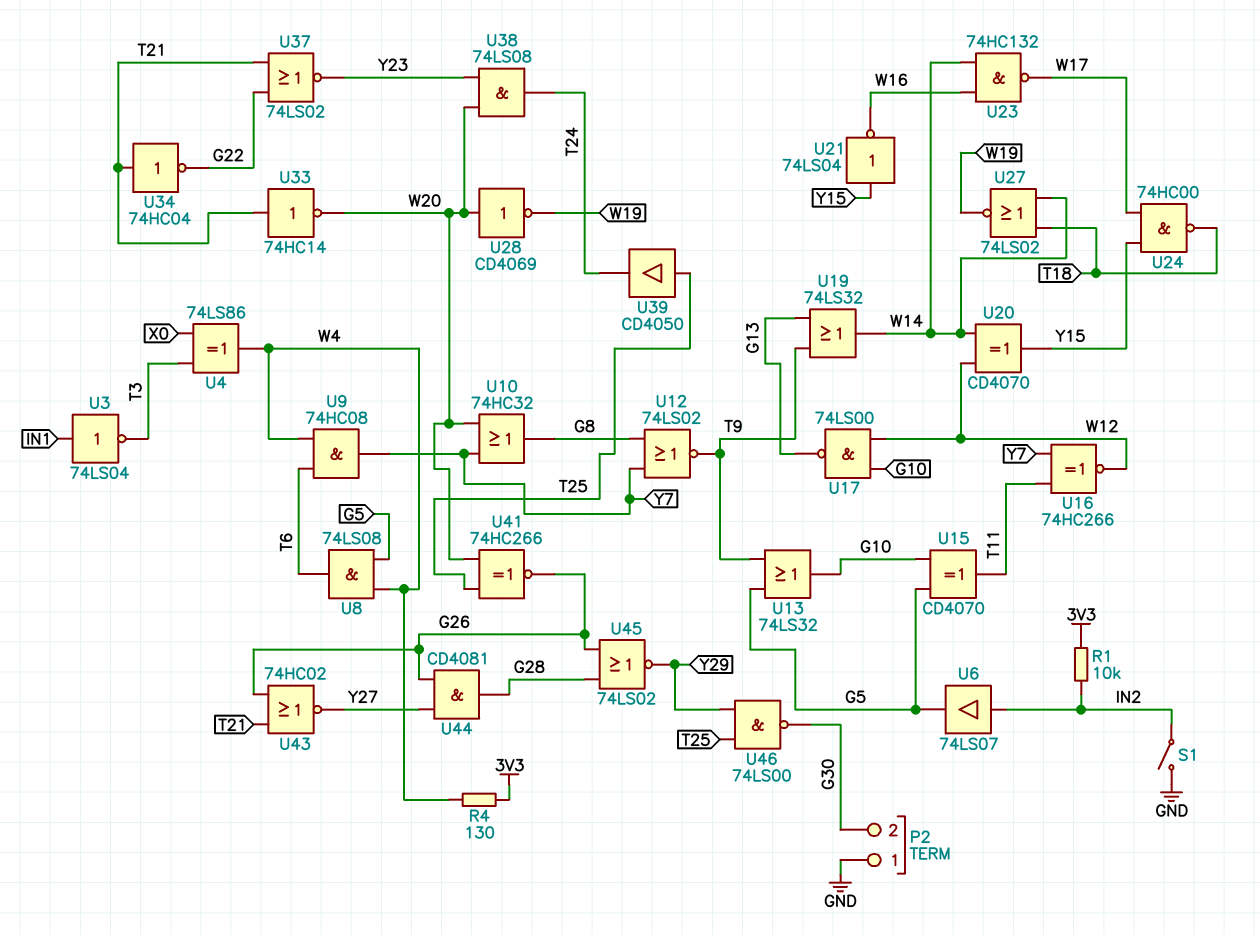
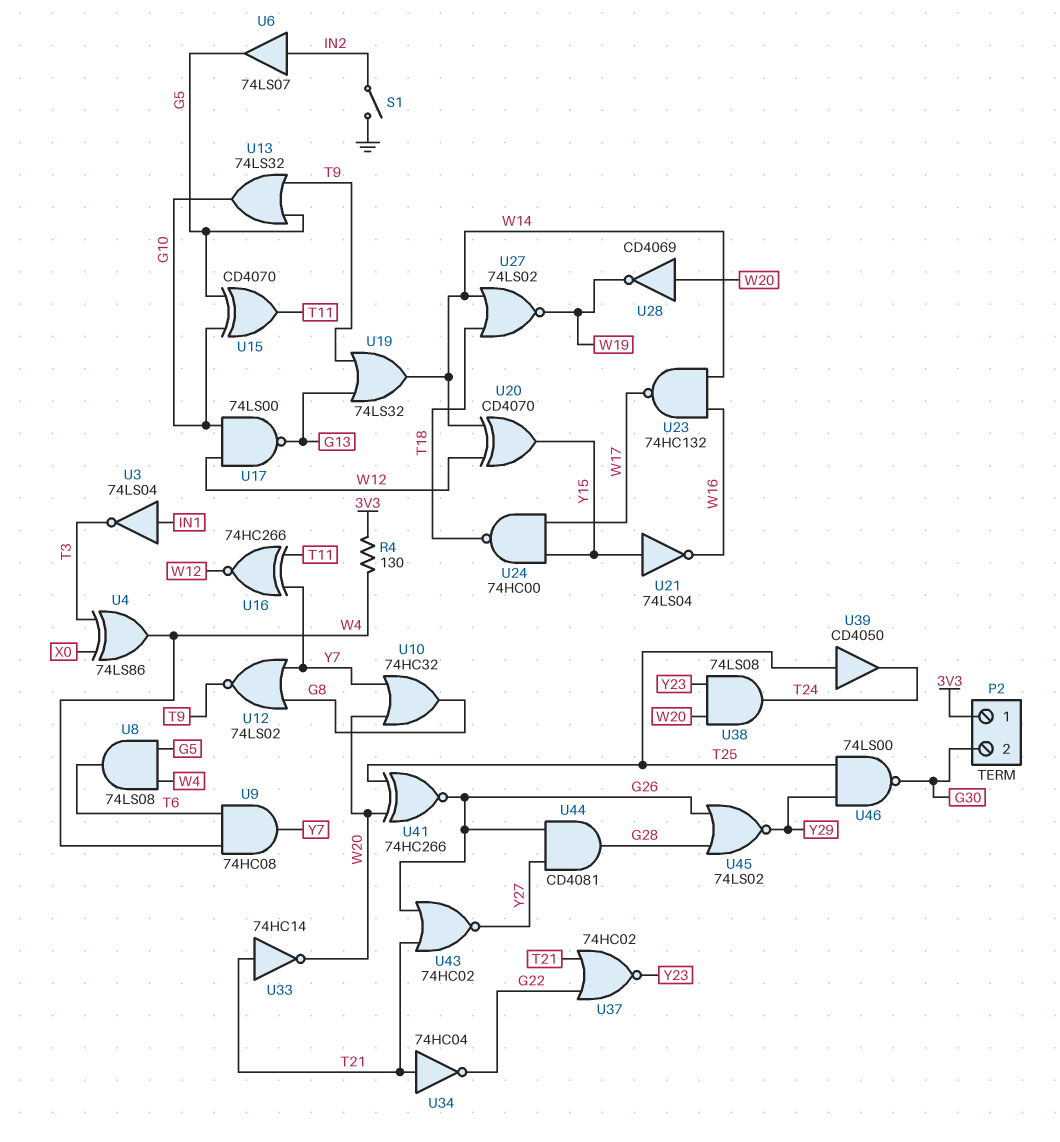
P2 pin 1: GND -> 3V3
R1: 10k (3V3, IN2) -> none
U37: NOR 74LS02 (in G22, in T21, out Y23) -> NOR 74HC02 (in G22, in T21, out Y23)

